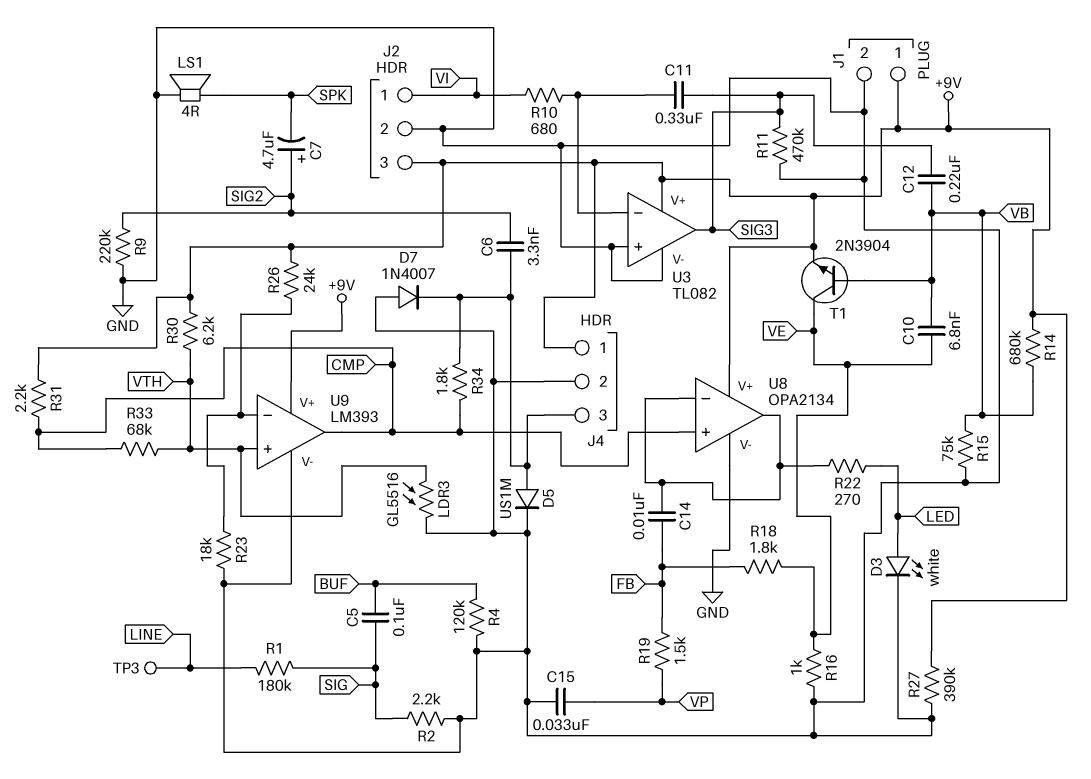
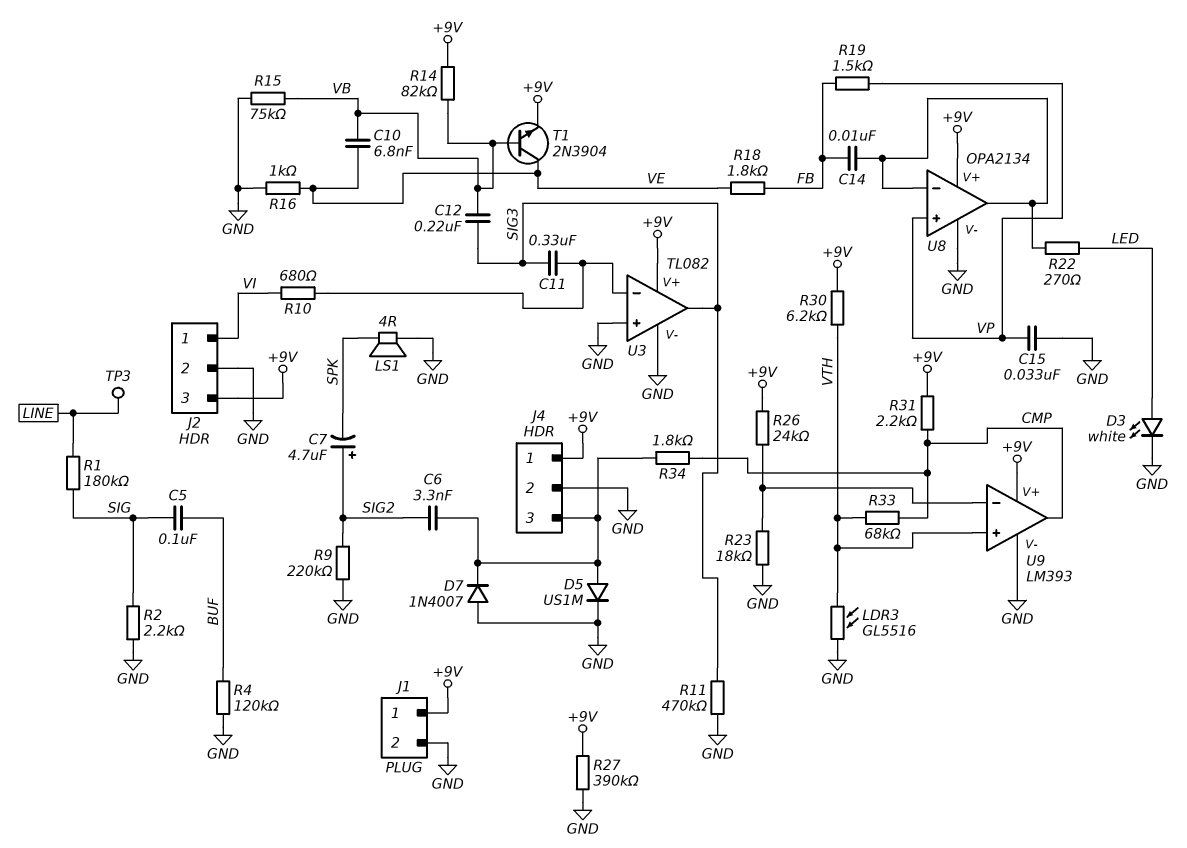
R14: 680k (+9V, VB) -> 82k (+9V, VB)
U8 pin in+: CMP -> VP

